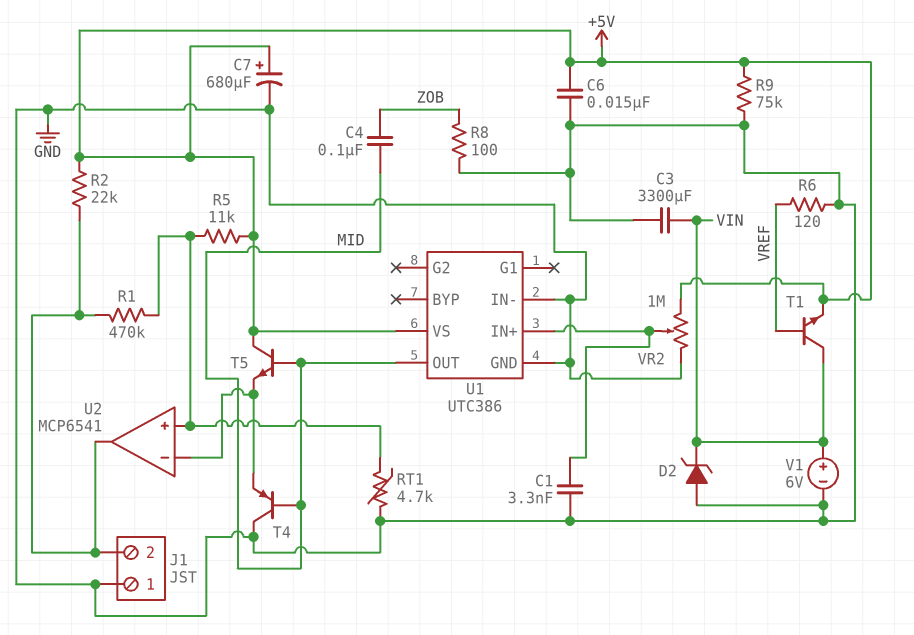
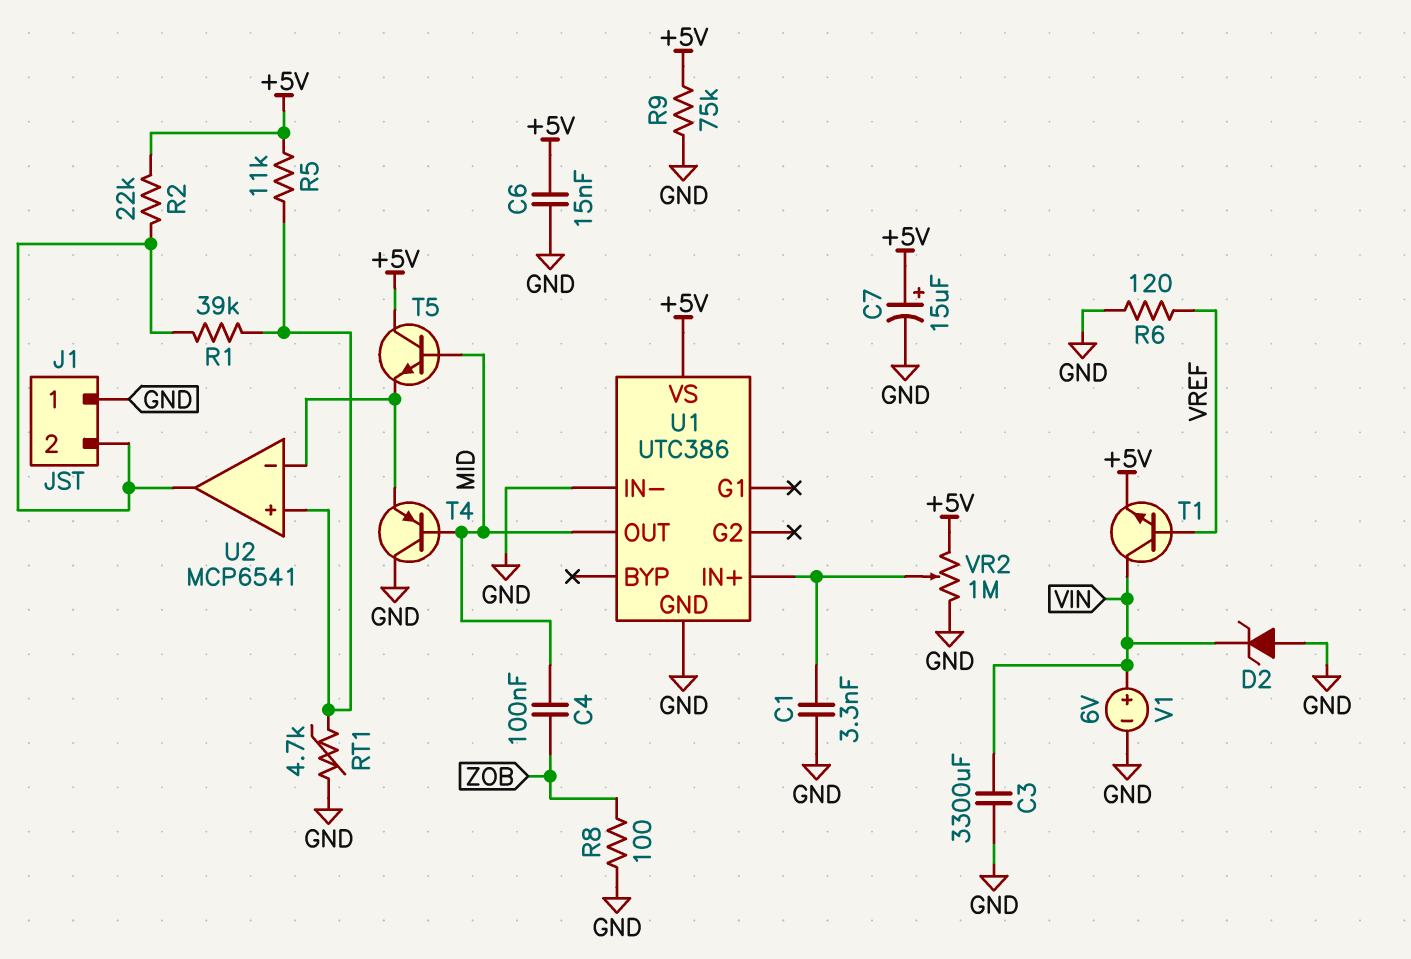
C7: 680uF (plus +5V, minus GND) -> 15uF (plus +5V, minus GND)
R1: 470k (J1/2, U2/in+) -> 39k (J1/2, U2/in+)

